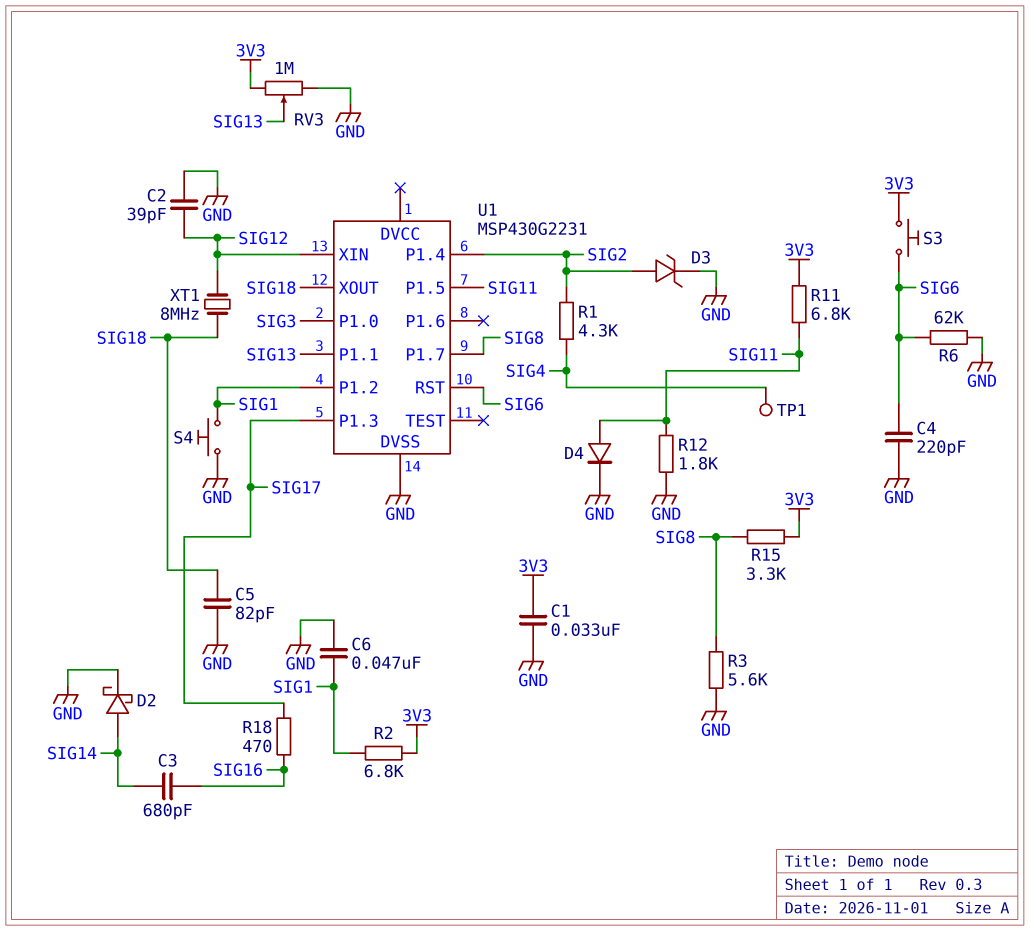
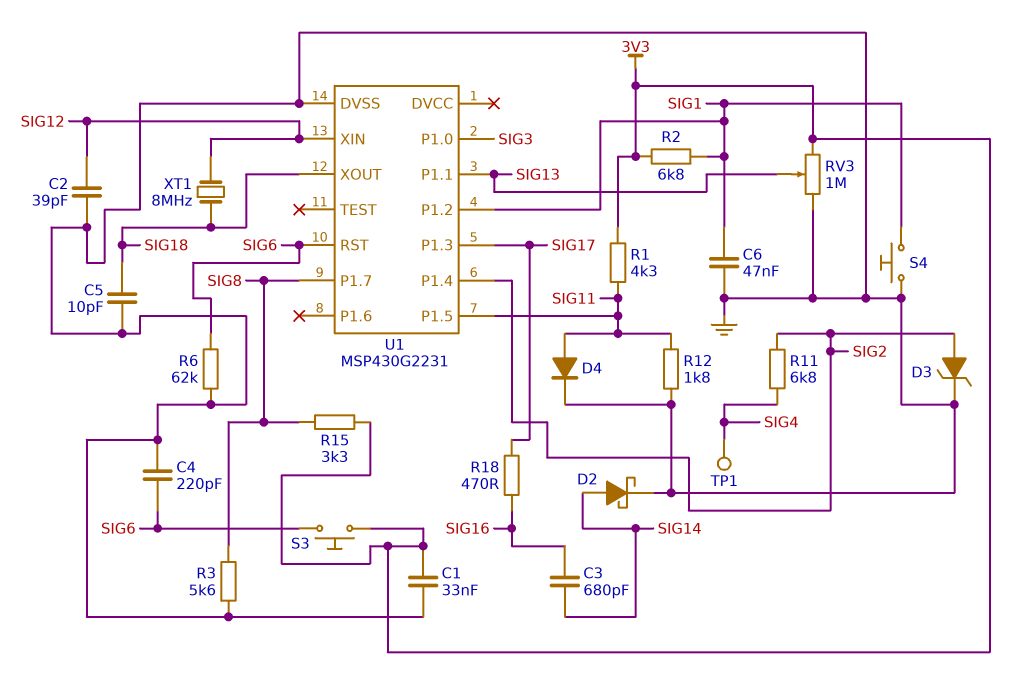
C5: 82pF (GND, SIG18) -> 10pF (GND, SIG18)
R1: 4.3k (SIG2, SIG4) -> 4.3k (3V3, SIG11)
R11: 6.8k (3V3, SIG11) -> 6.8k (SIG2, SIG4)

